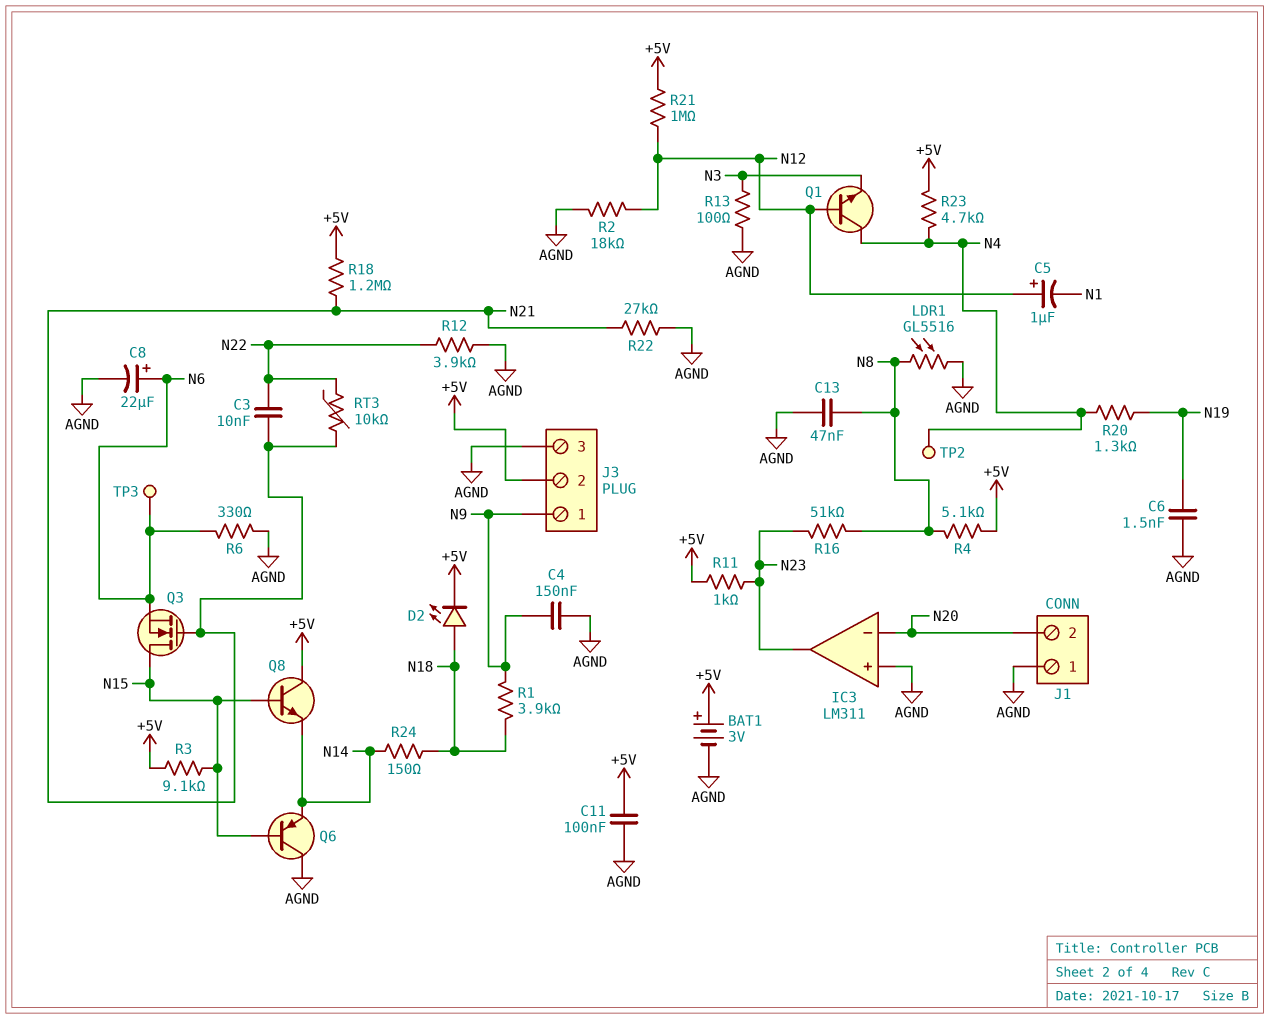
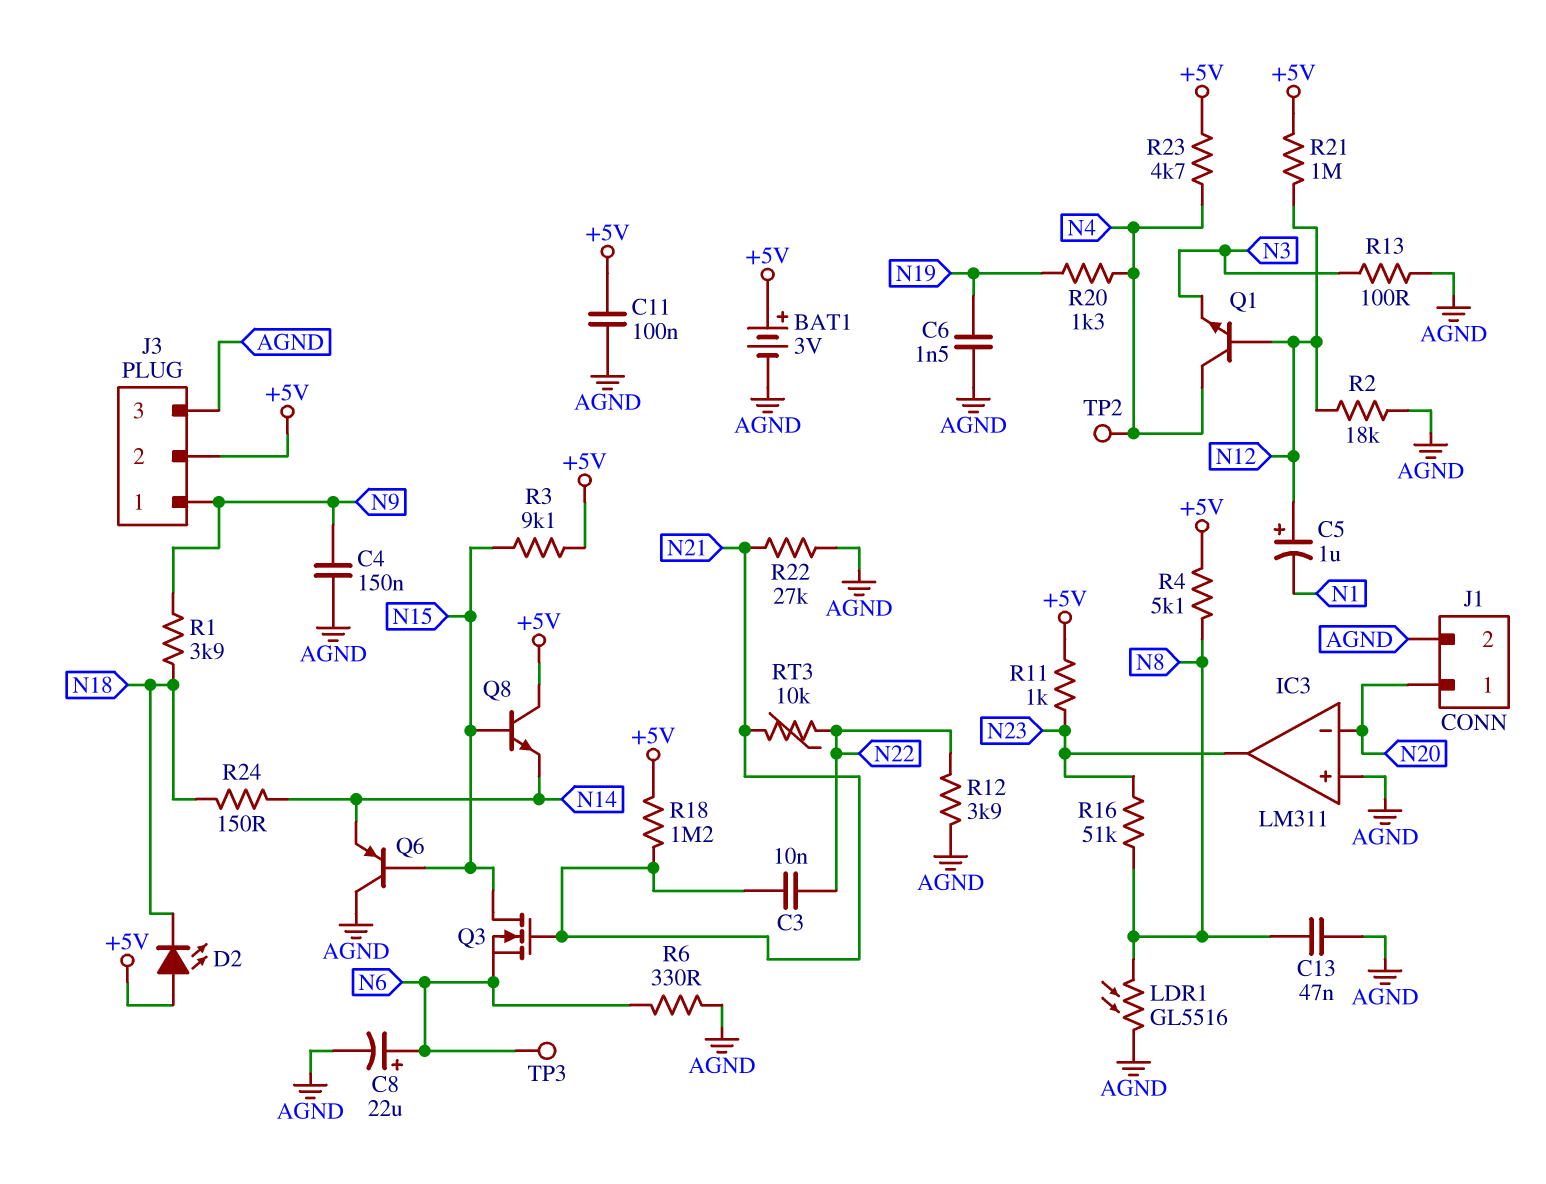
D2: LED (A N18, K +5V) -> LED (A +5V, K N18)
J1 pin 1: AGND -> N20
J1 pin 2: N20 -> AGND

